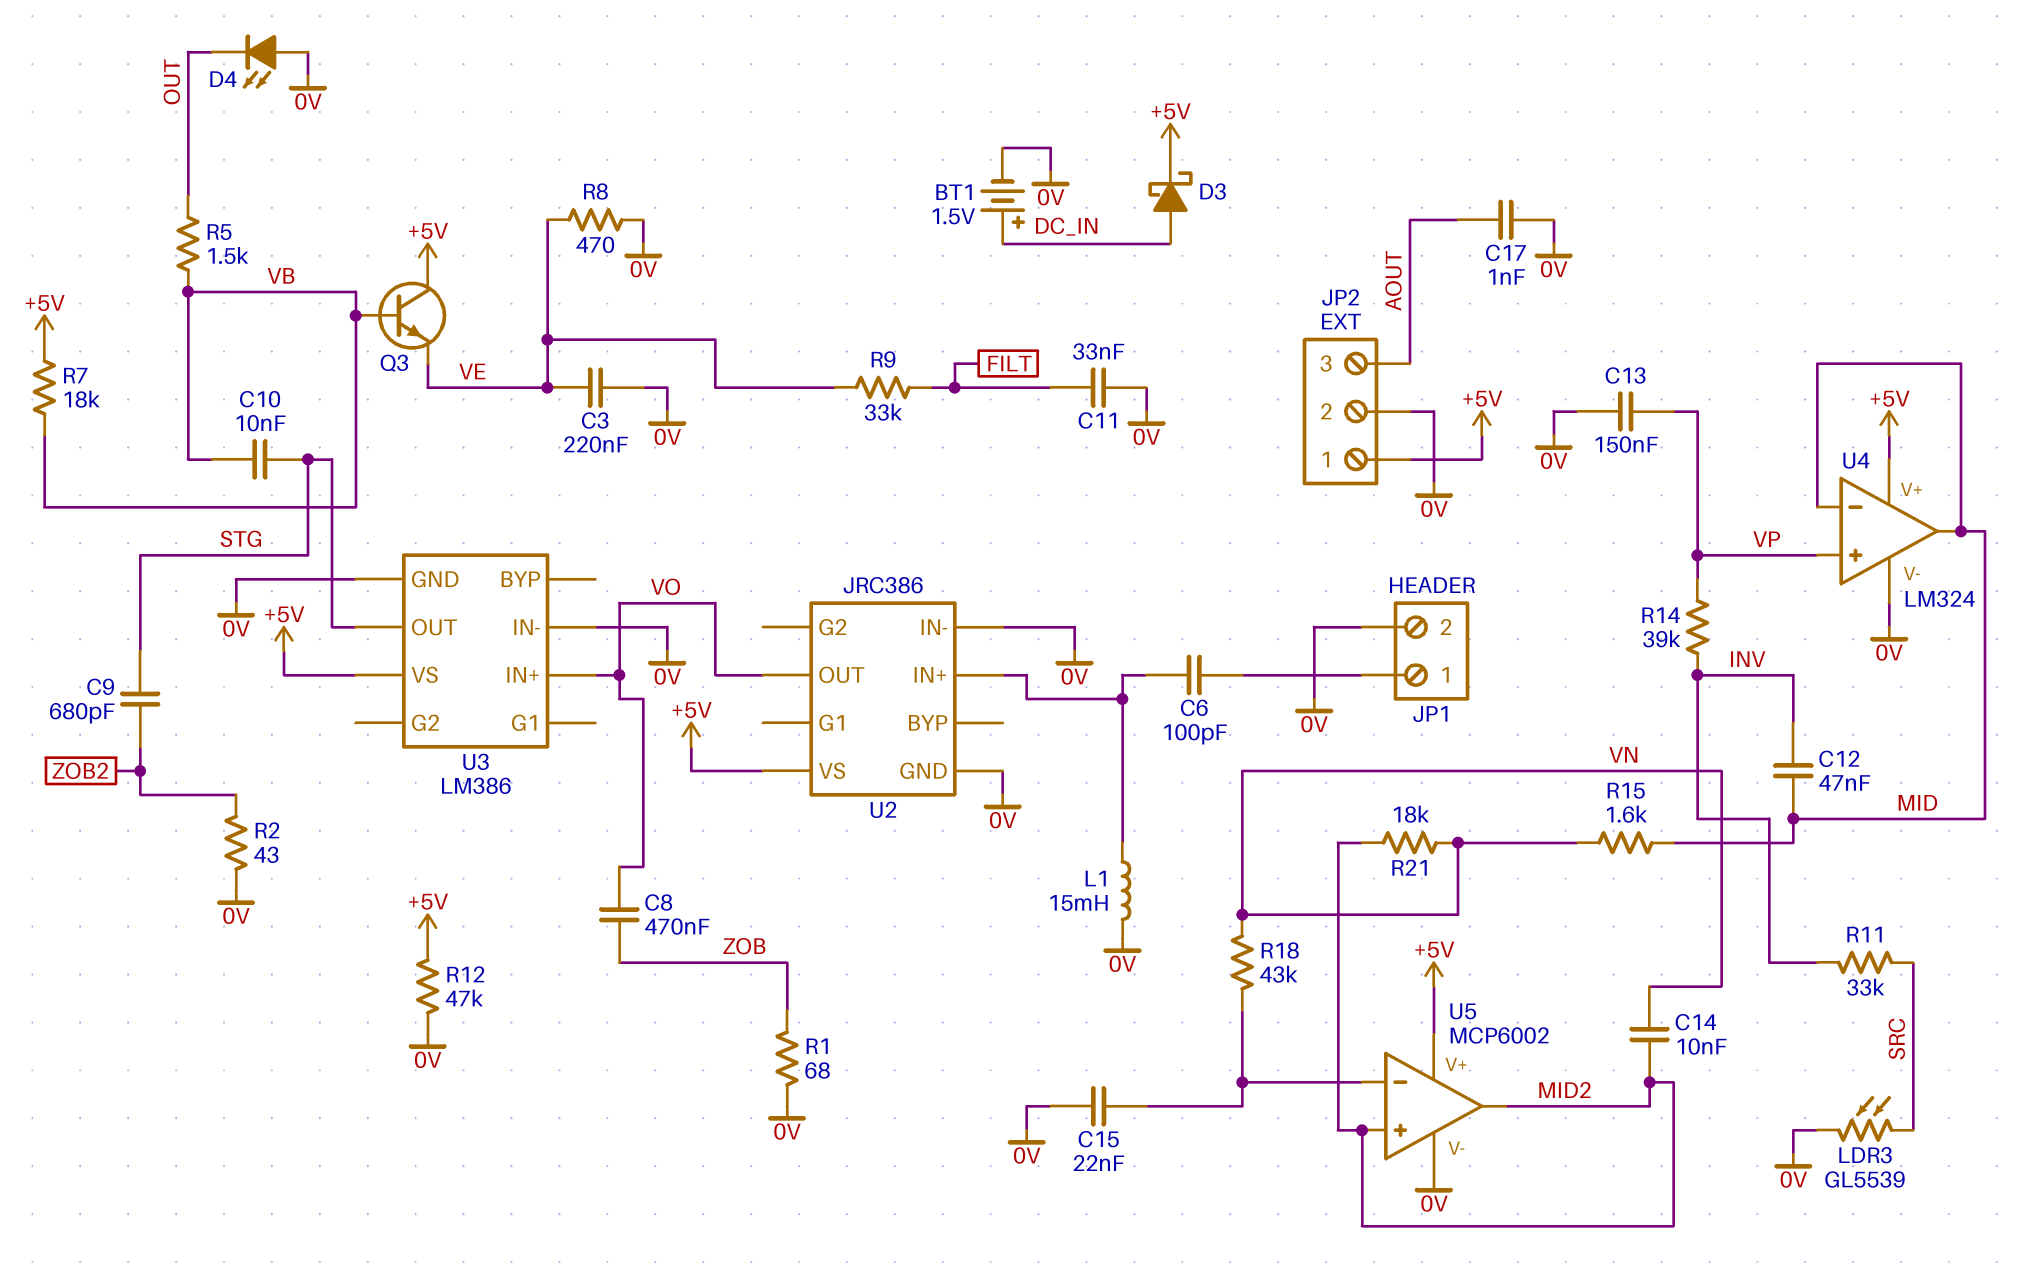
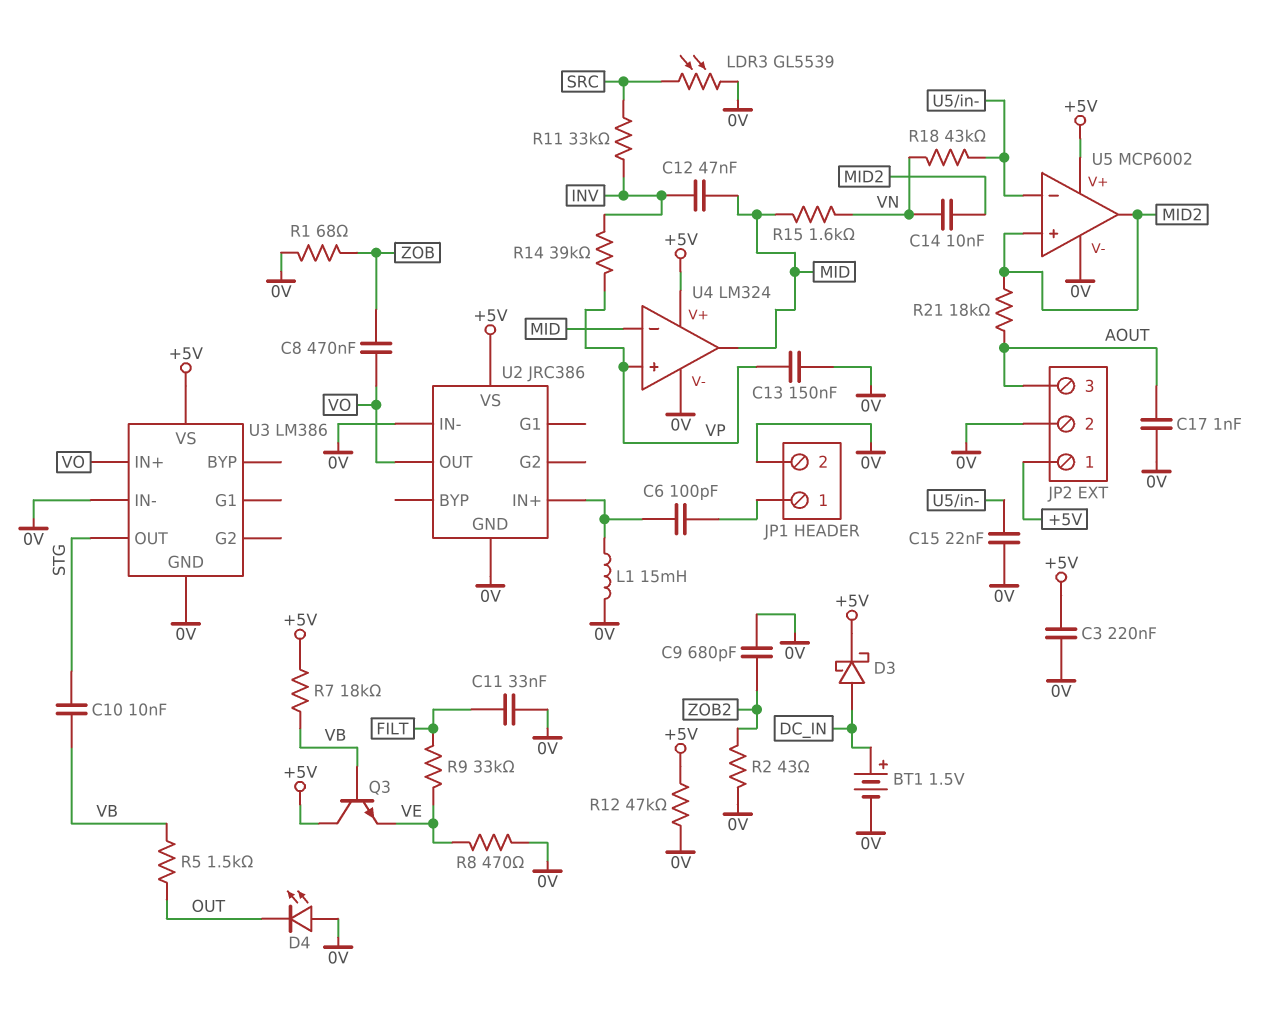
C3: 220nF (0V, VE) -> 220nF (+5V, 0V)
C9: 680pF (STG, ZOB2) -> 680pF (0V, ZOB2)
R21: 18k (MID2, VN) -> 18k (AOUT, MID2)

